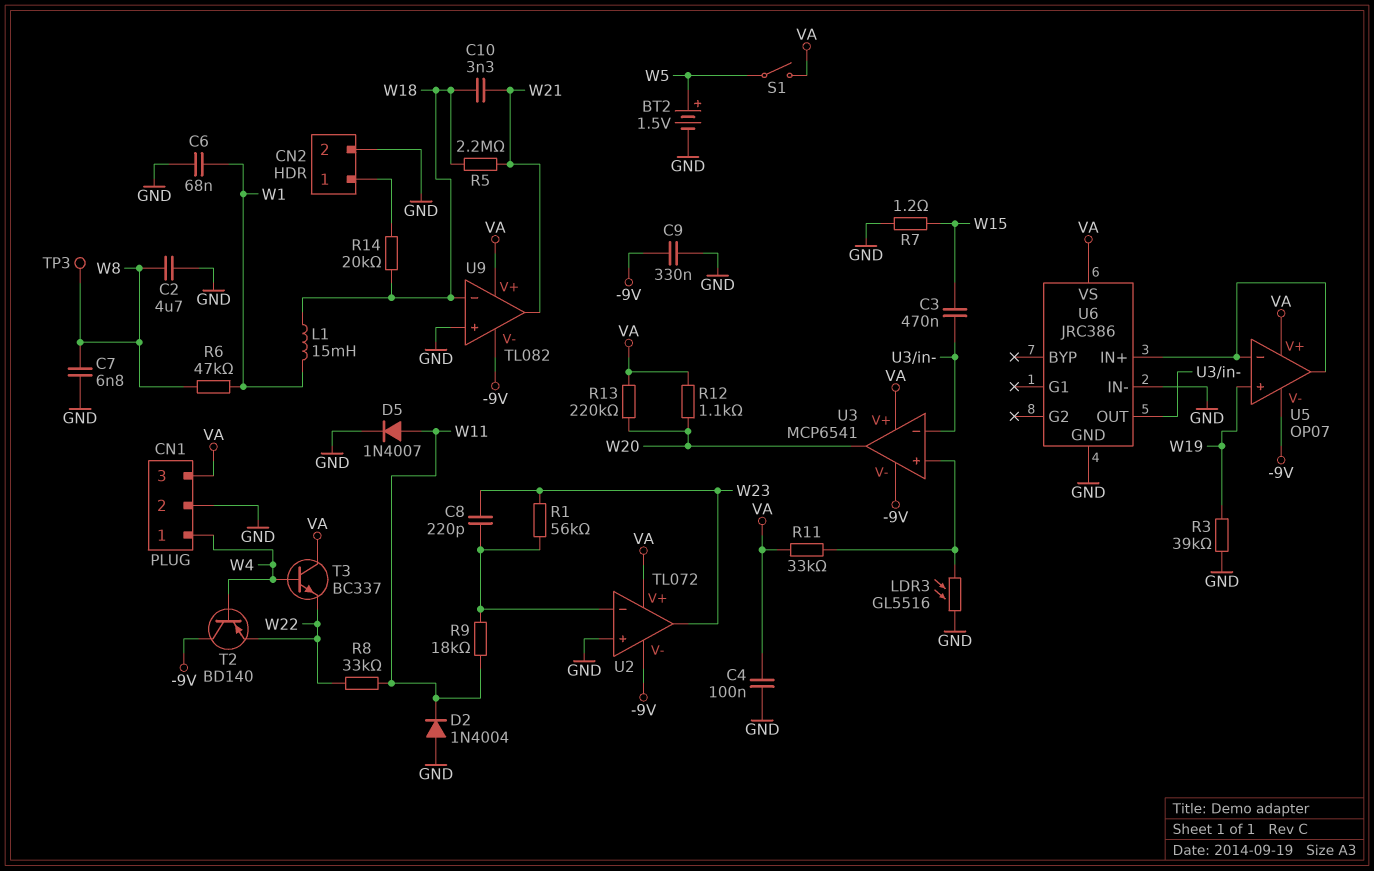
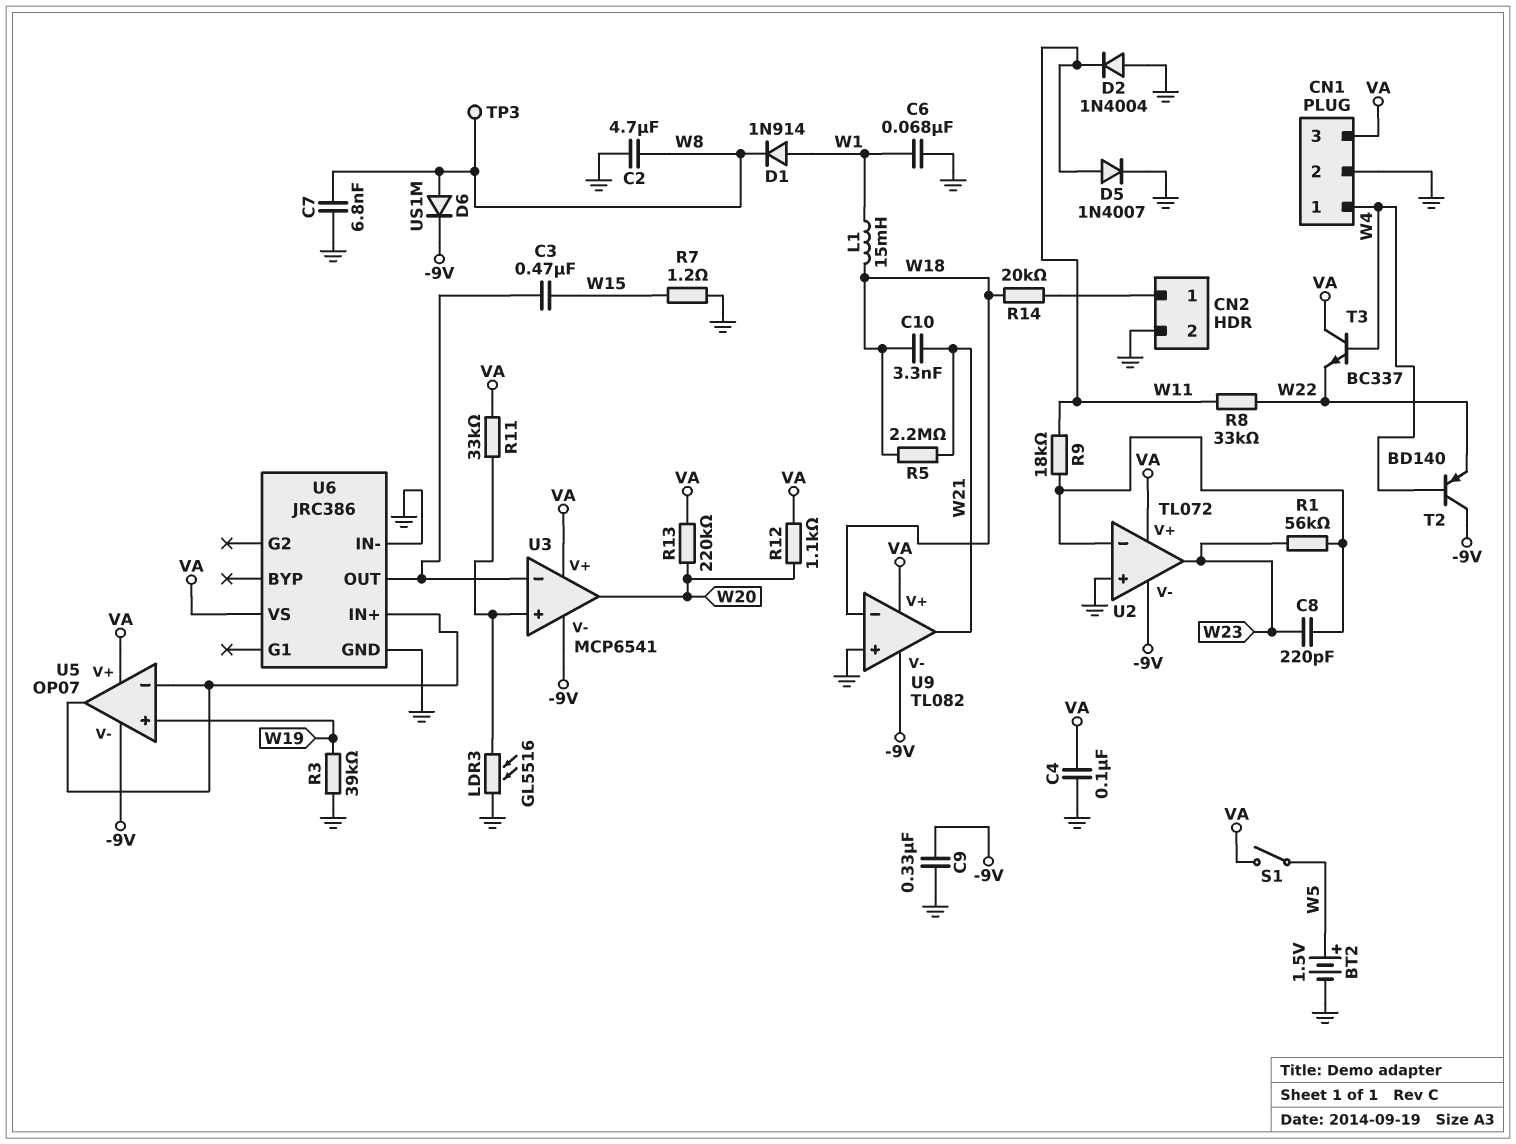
D1: none -> diode 1N914 (A W1, K W8)
D6: none -> diode US1M (A W8, K -9V)
R6: 47k (W1, W8) -> none

